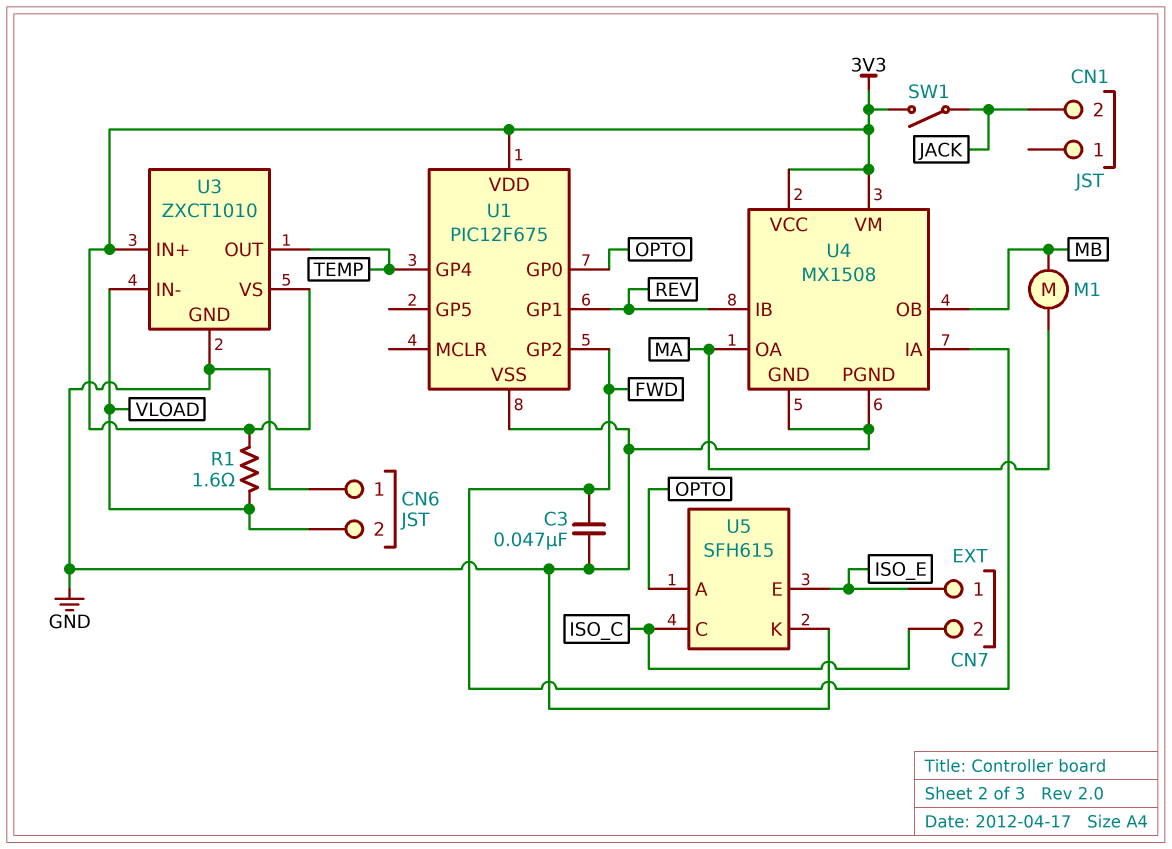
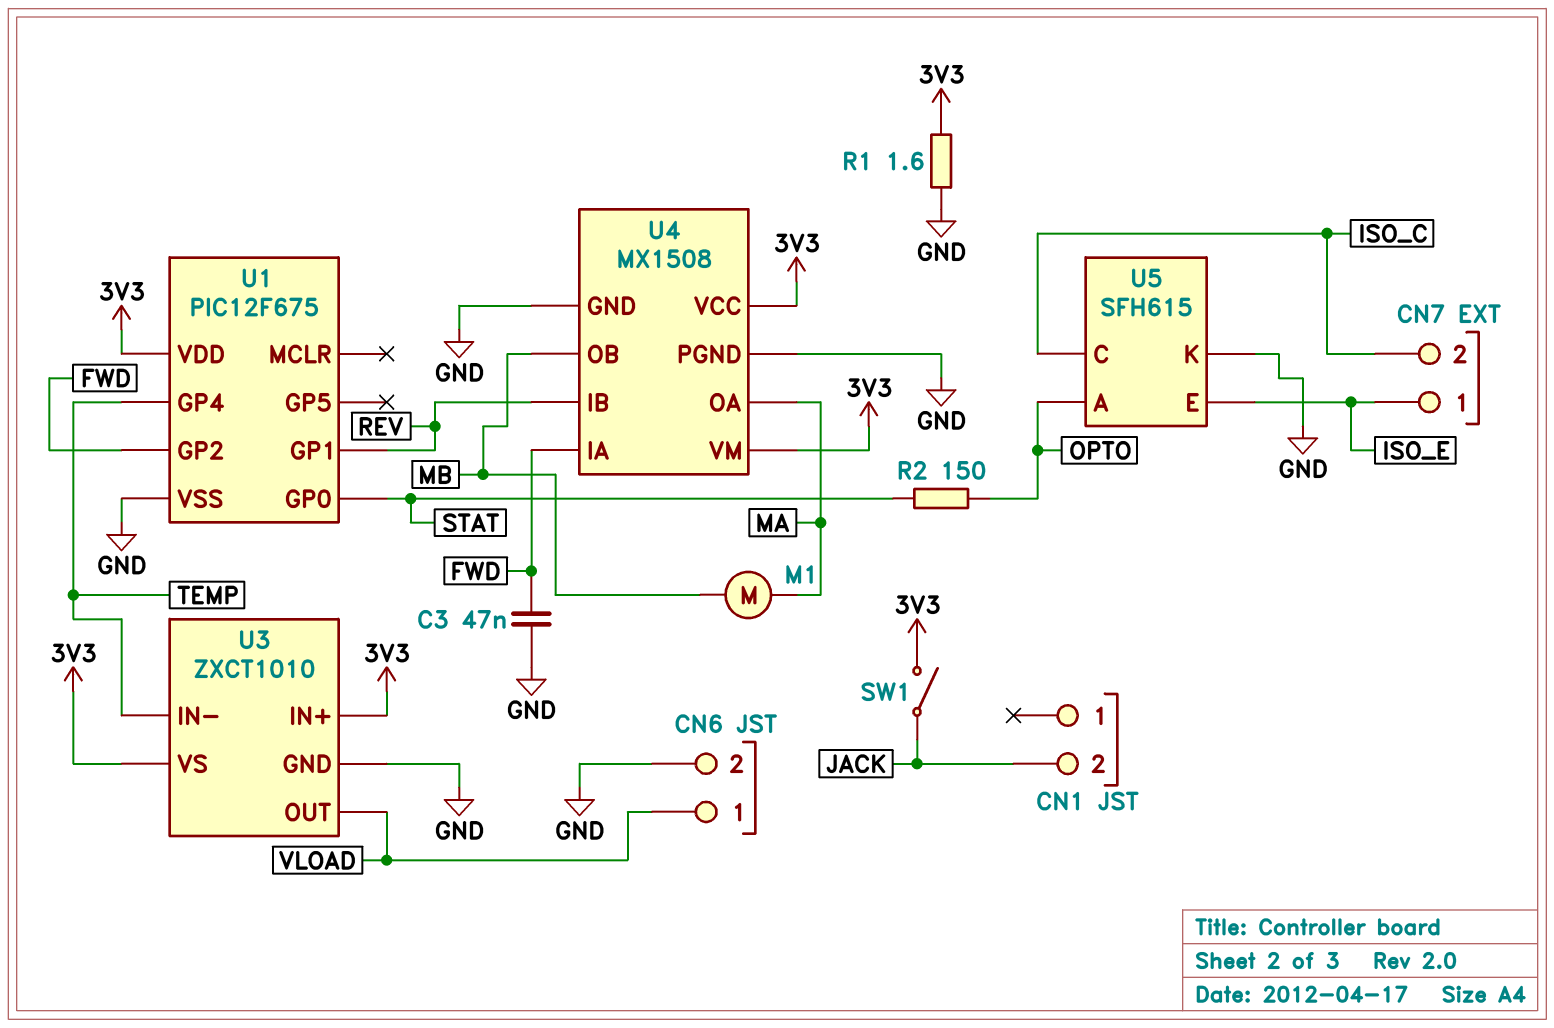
CN6 pin 1: GND -> VLOAD
CN6 pin 2: VLOAD -> GND
R1: 1.6 (3V3, VLOAD) -> 1.6 (3V3, GND)
R2: none -> 150 (OPTO, STAT)
U1 pin GP0: OPTO -> STAT
U3 pin IN-: VLOAD -> TEMP
U3 pin OUT: TEMP -> VLOAD

